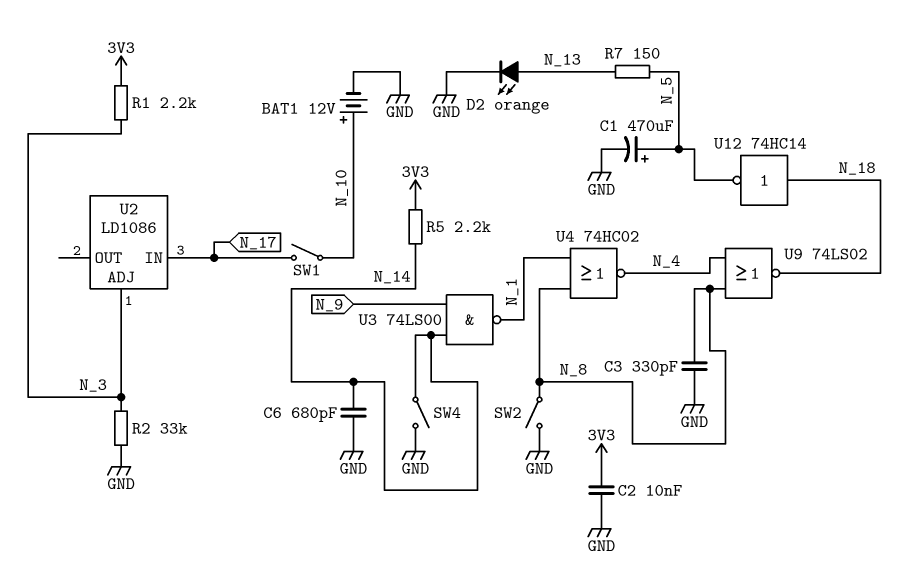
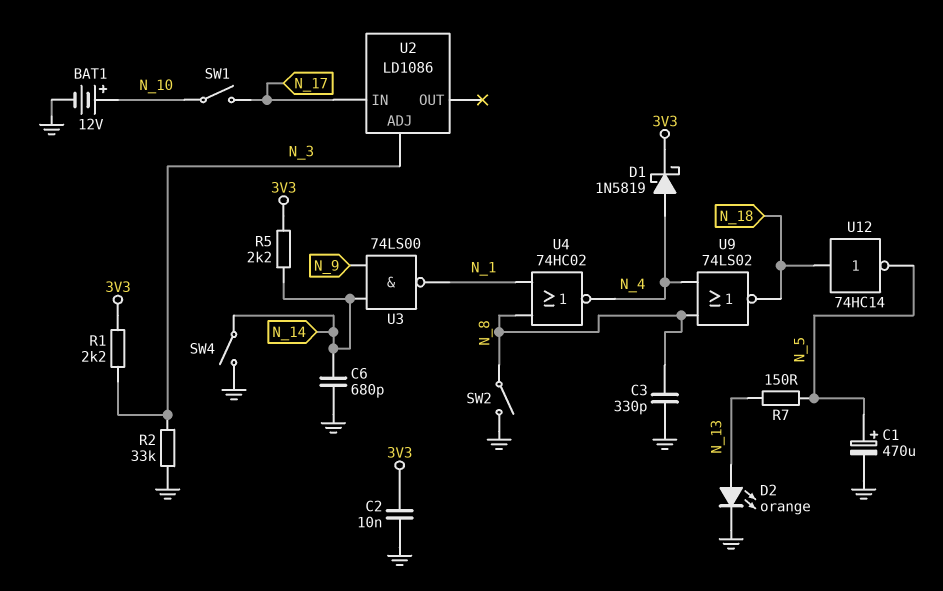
D1: none -> schottky 1N5819 (A N_4, K 3V3)

